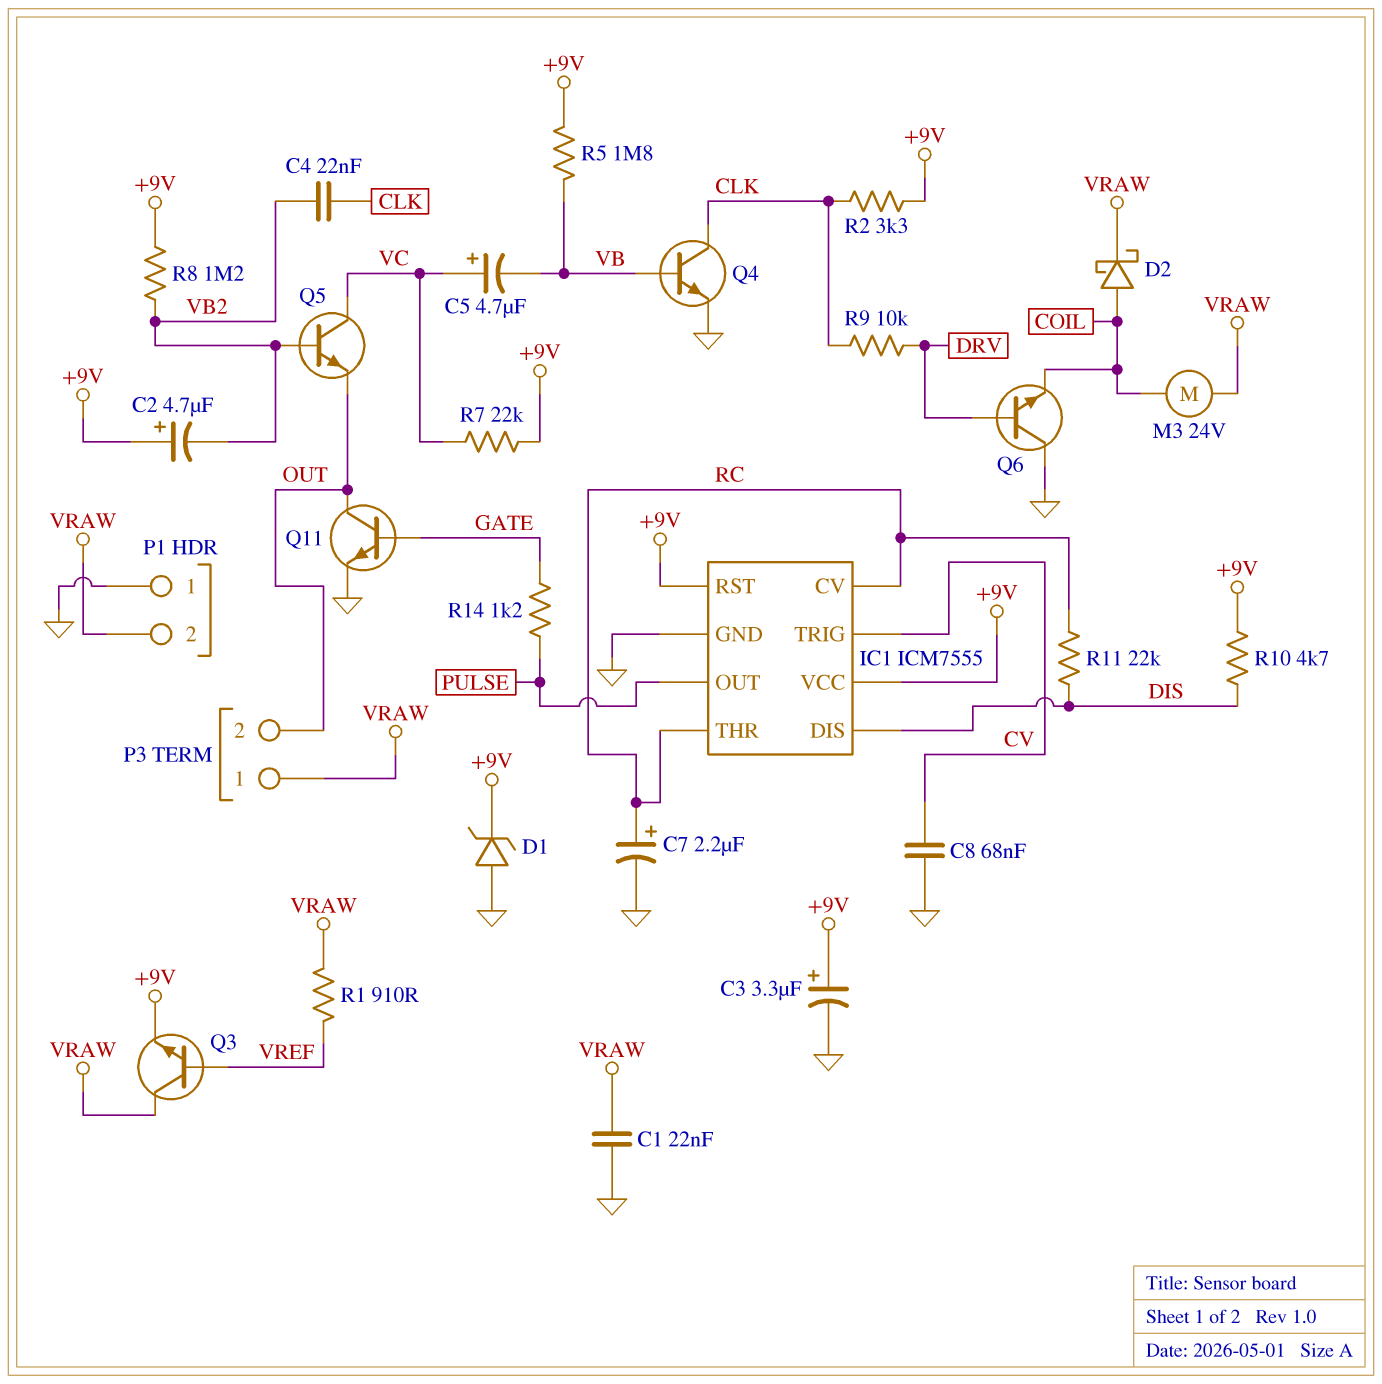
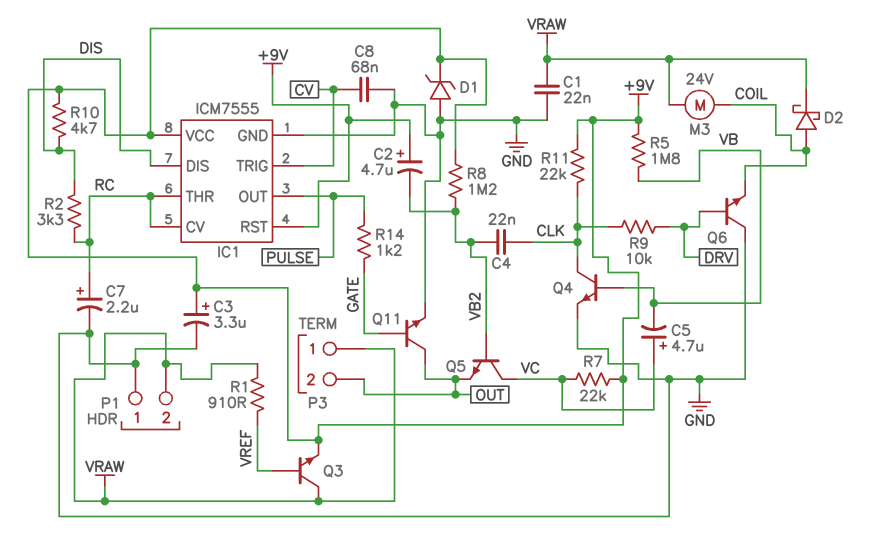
R2: 3.3k (+9V, CLK) -> 3.3k (DIS, RC)
R11: 22k (DIS, RC) -> 22k (+9V, CLK)

